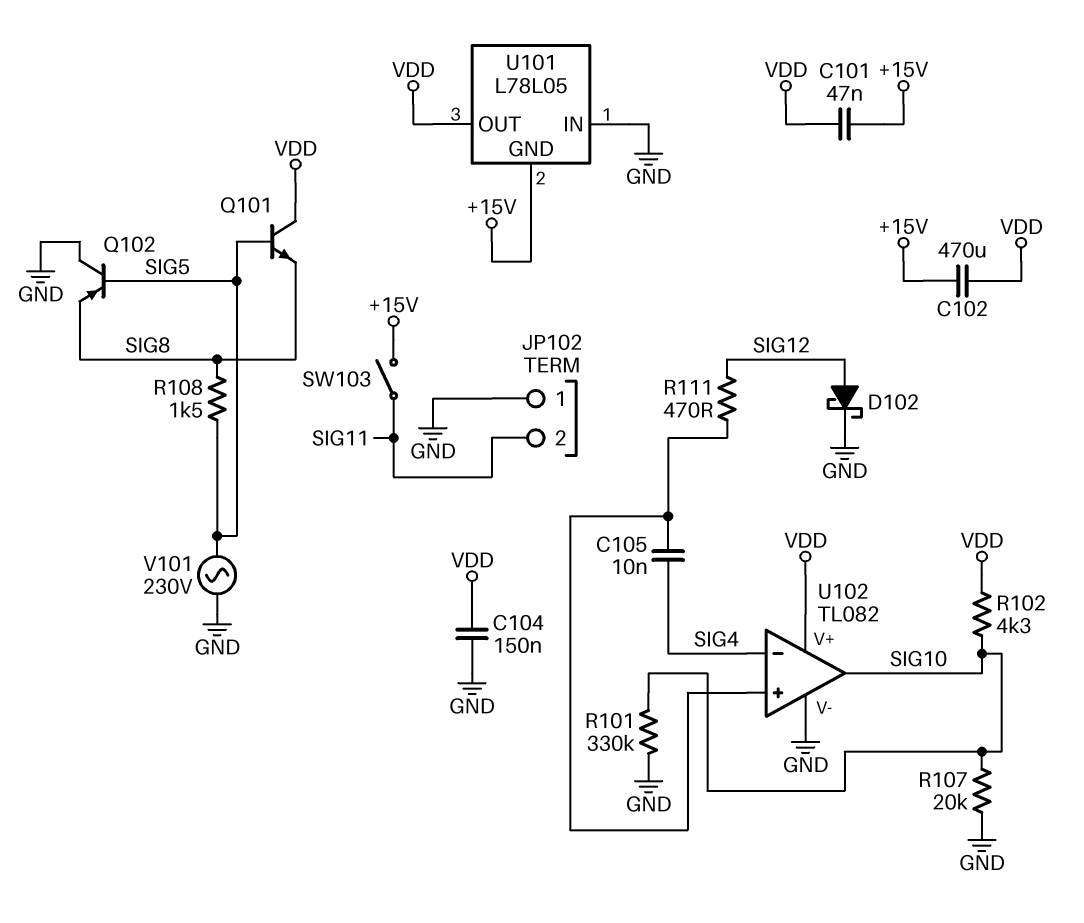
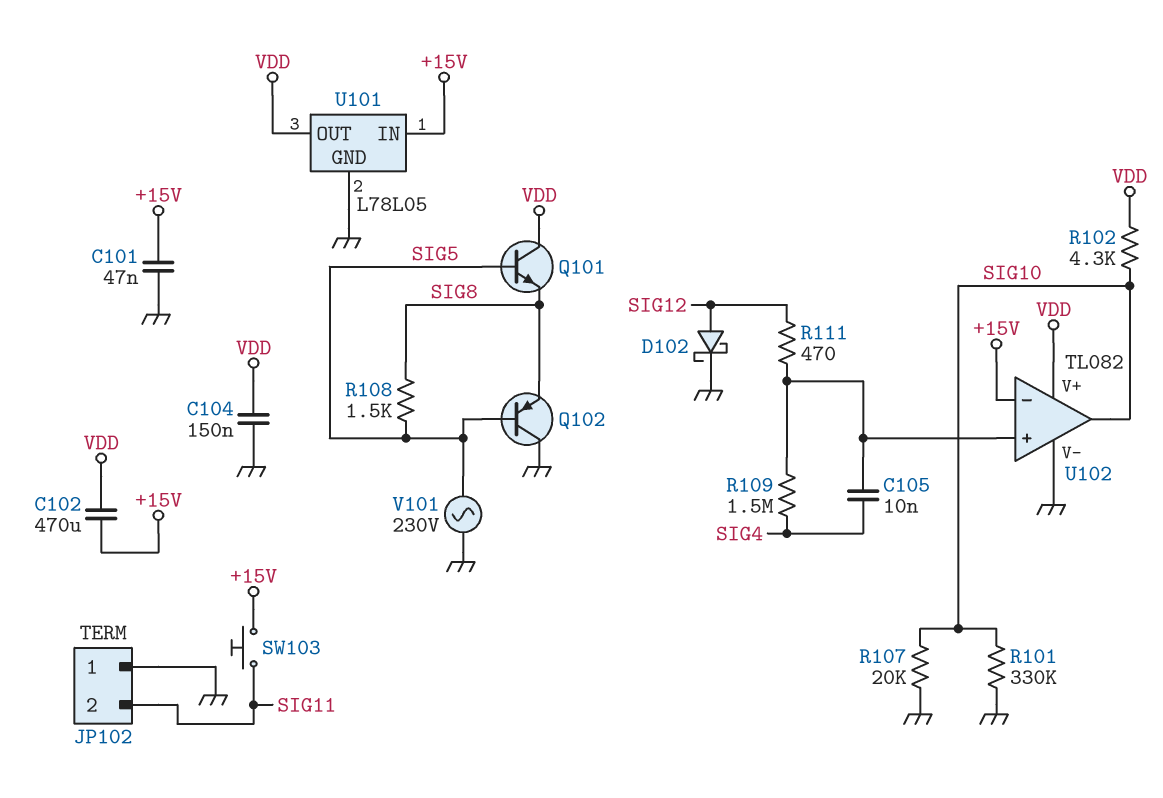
C101: 47nF (+15V, VDD) -> 47nF (+15V, GND)
R109: none -> 1.5M (SIG4, U102/in+)
SW103: switch (+15V, SIG11) -> button (+15V, SIG11)
U101 pin GND: +15V -> GND
U101 pin IN: GND -> +15V
U102 pin in-: SIG4 -> +15V

